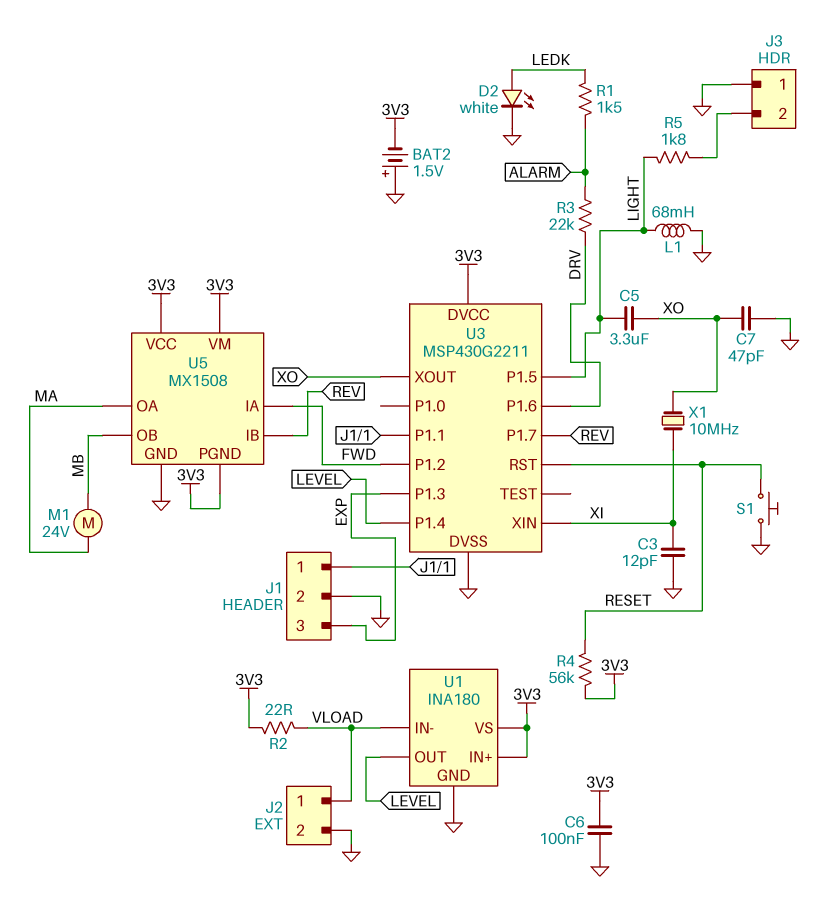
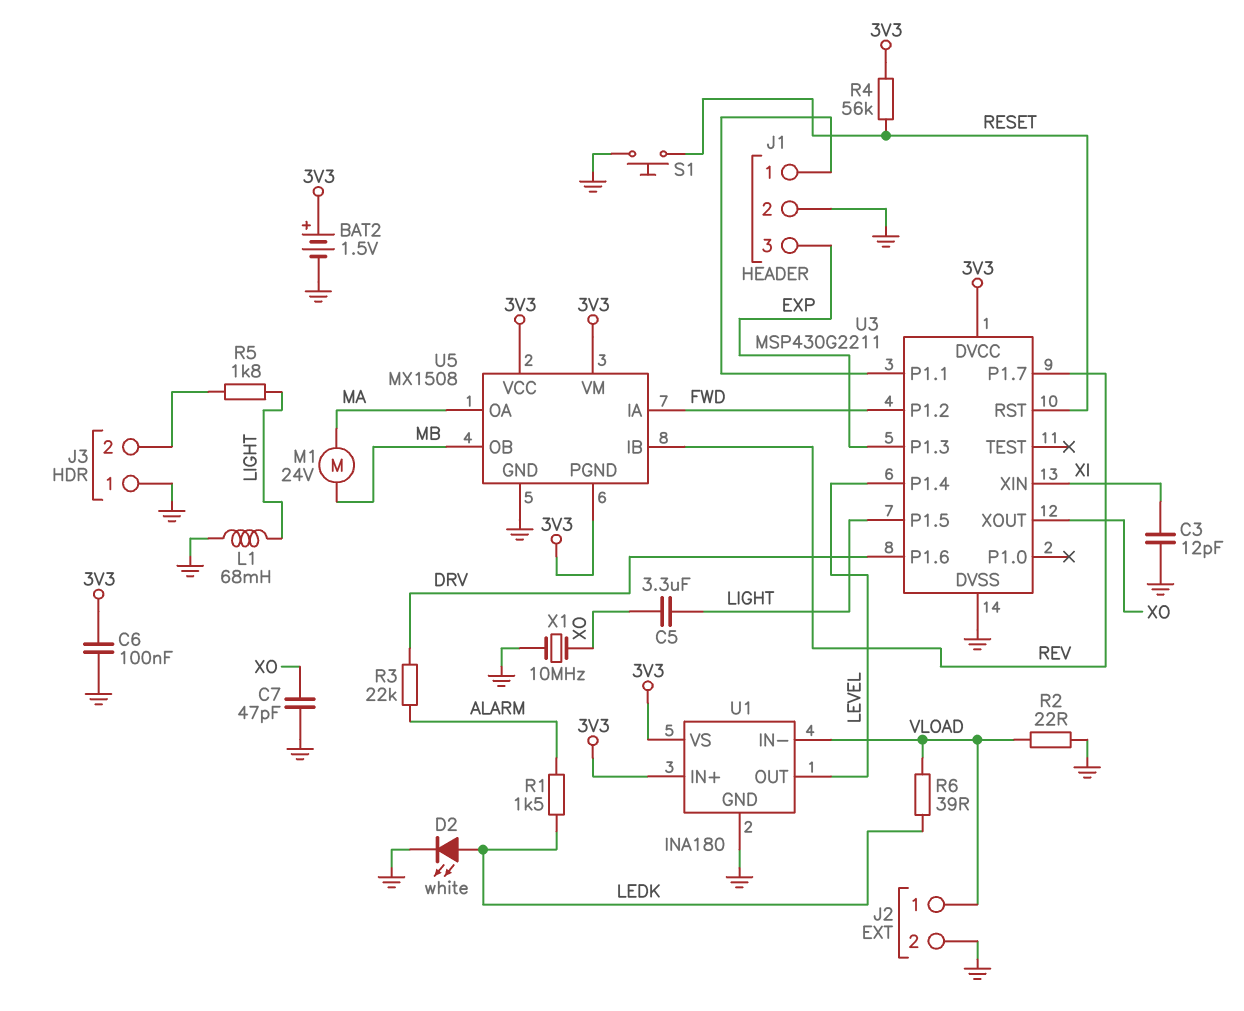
BAT2: 1.5V (plus GND, minus 3V3) -> 1.5V (plus 3V3, minus GND)
R2: 22 (3V3, VLOAD) -> 22 (GND, VLOAD)
R6: none -> 39 (LEDK, VLOAD)
X1: 10MHz (XI, XO) -> 10MHz (GND, XO)

